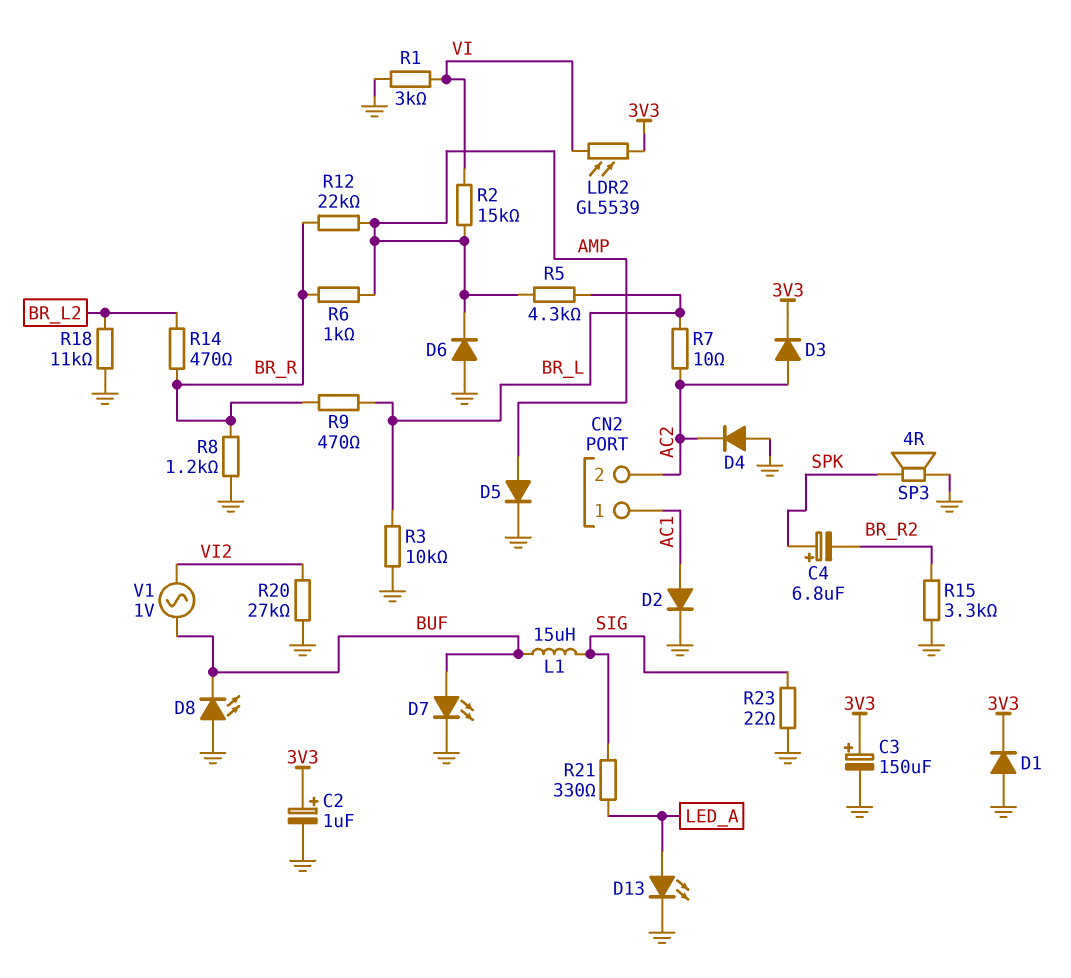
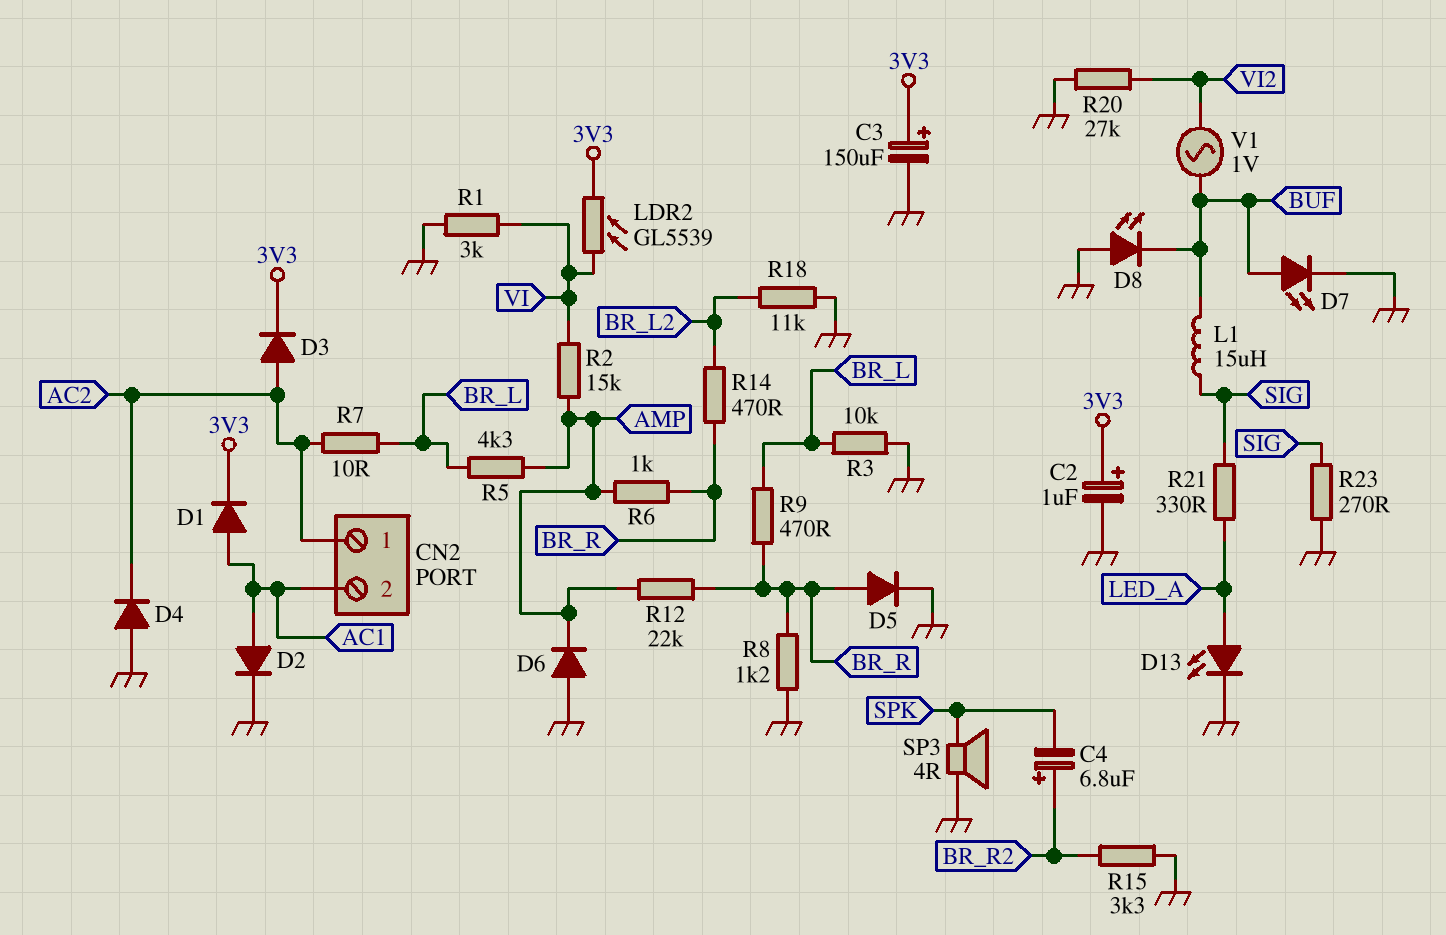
C4: 6.8uF (plus SPK, minus BR_R2) -> 6.8uF (plus BR_R2, minus SPK)
CN2 pin 1: AC1 -> AC2
CN2 pin 2: AC2 -> AC1
D1: diode (A GND, K 3V3) -> diode (A AC1, K 3V3)
D5: diode (A AMP, K GND) -> diode (A BR_R, K GND)
R23: 22 (GND, SIG) -> 270 (GND, SIG)

